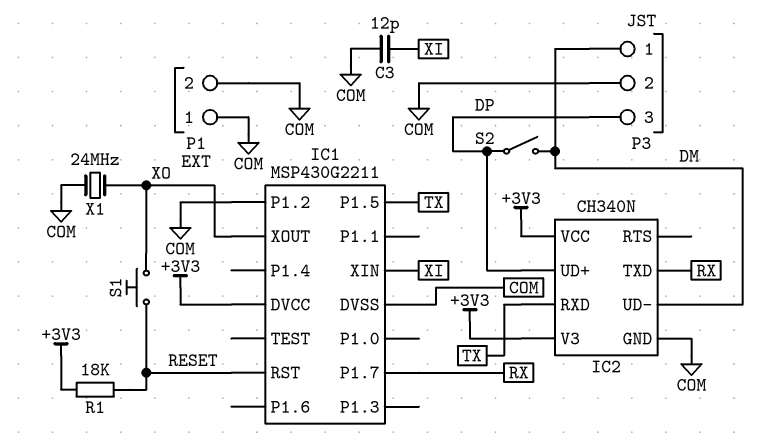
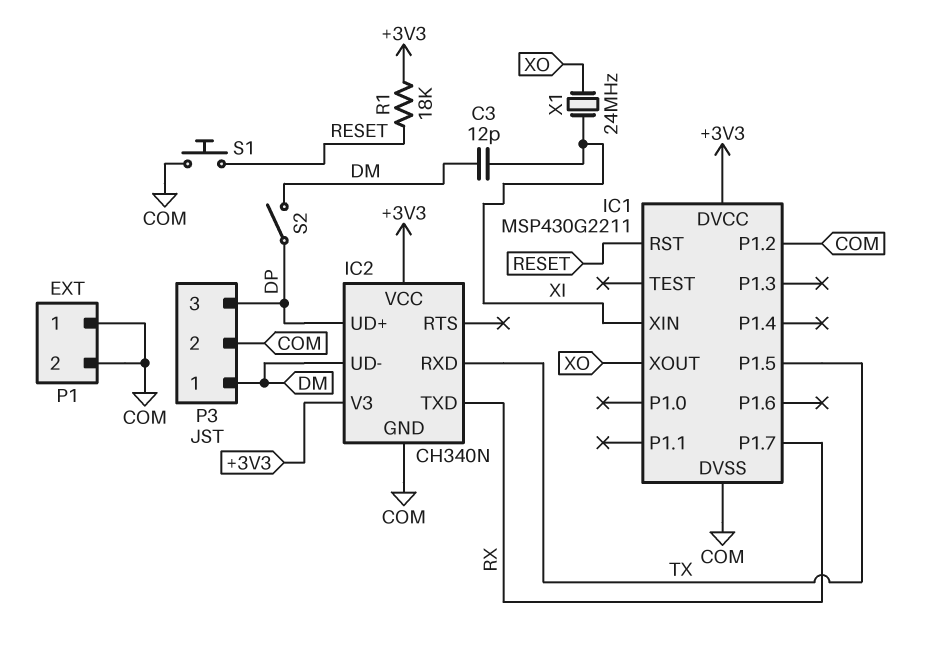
C3: 12pF (COM, XI) -> 12pF (DM, XI)
S1: button (RESET, XO) -> button (COM, RESET)
X1: 24MHz (COM, XO) -> 24MHz (XI, XO)

